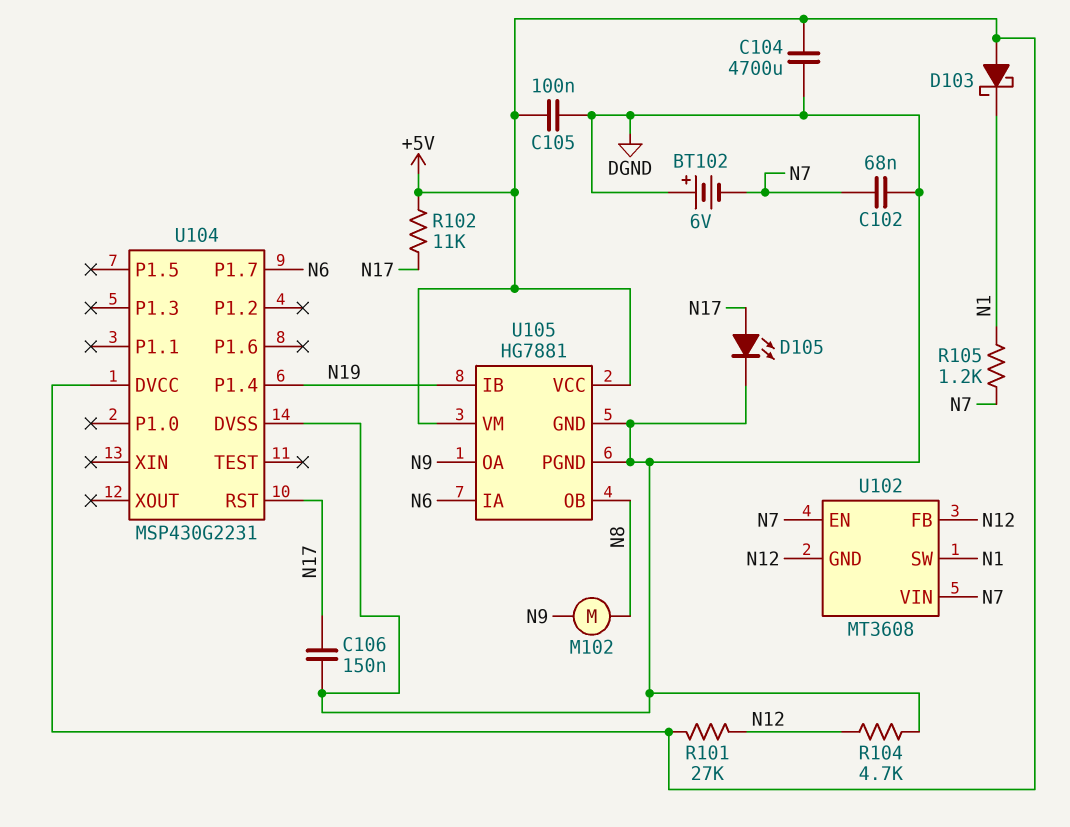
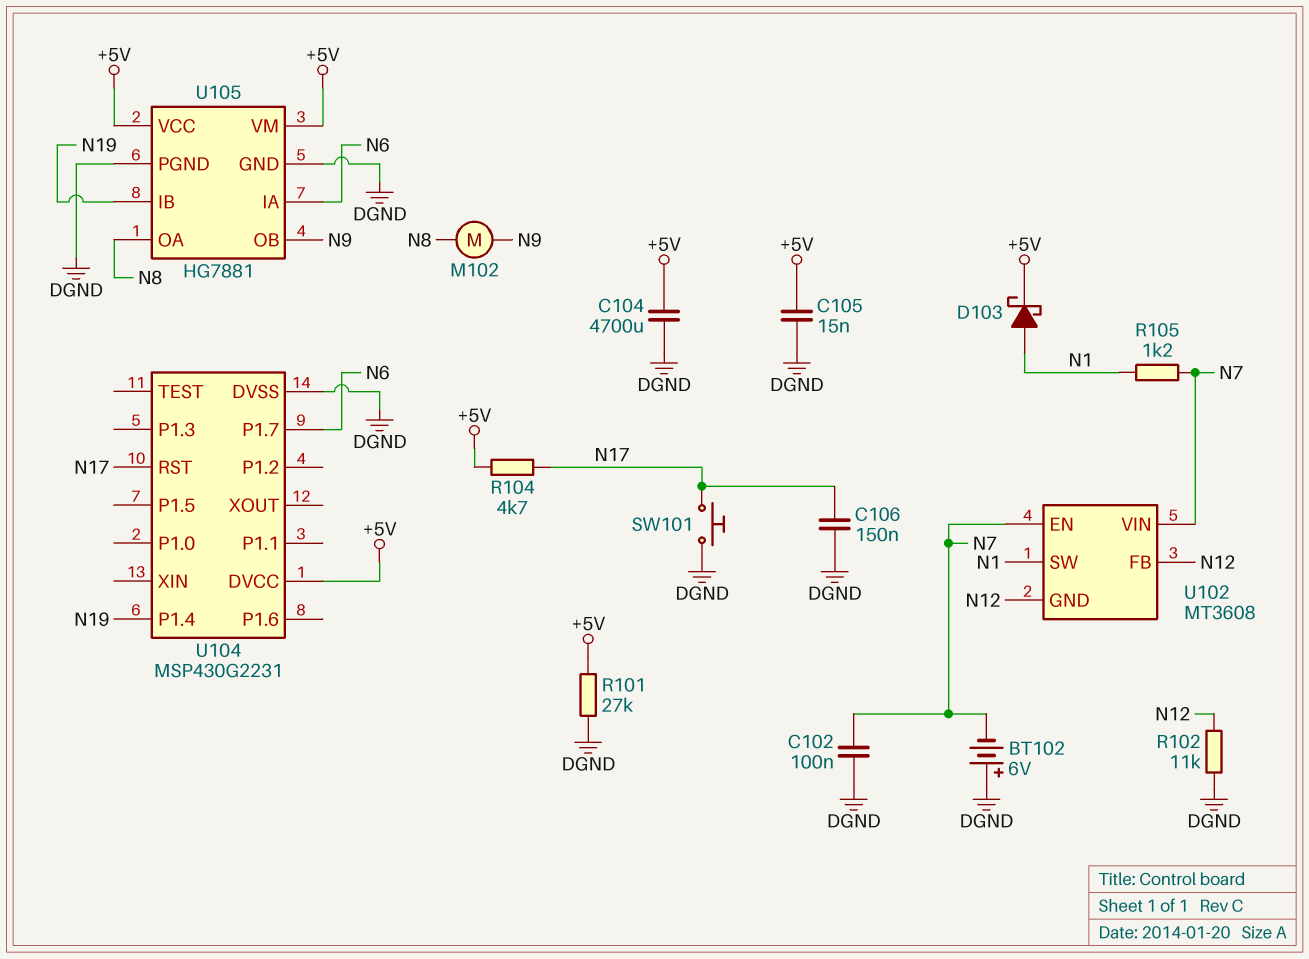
C102: 68nF (DGND, N7) -> 100nF (DGND, N7)
C105: 100nF (+5V, DGND) -> 15nF (+5V, DGND)
D103: schottky (A +5V, K N1) -> schottky (A N1, K +5V)
D105: LED (A N17, K DGND) -> none
R101: 27k (+5V, N12) -> 27k (+5V, DGND)
R102: 11k (+5V, N17) -> 11k (DGND, N12)
R104: 4.7k (DGND, N12) -> 4.7k (+5V, N17)
SW101: none -> button (DGND, N17)
U105 pin OA: N9 -> N8
U105 pin OB: N8 -> N9

